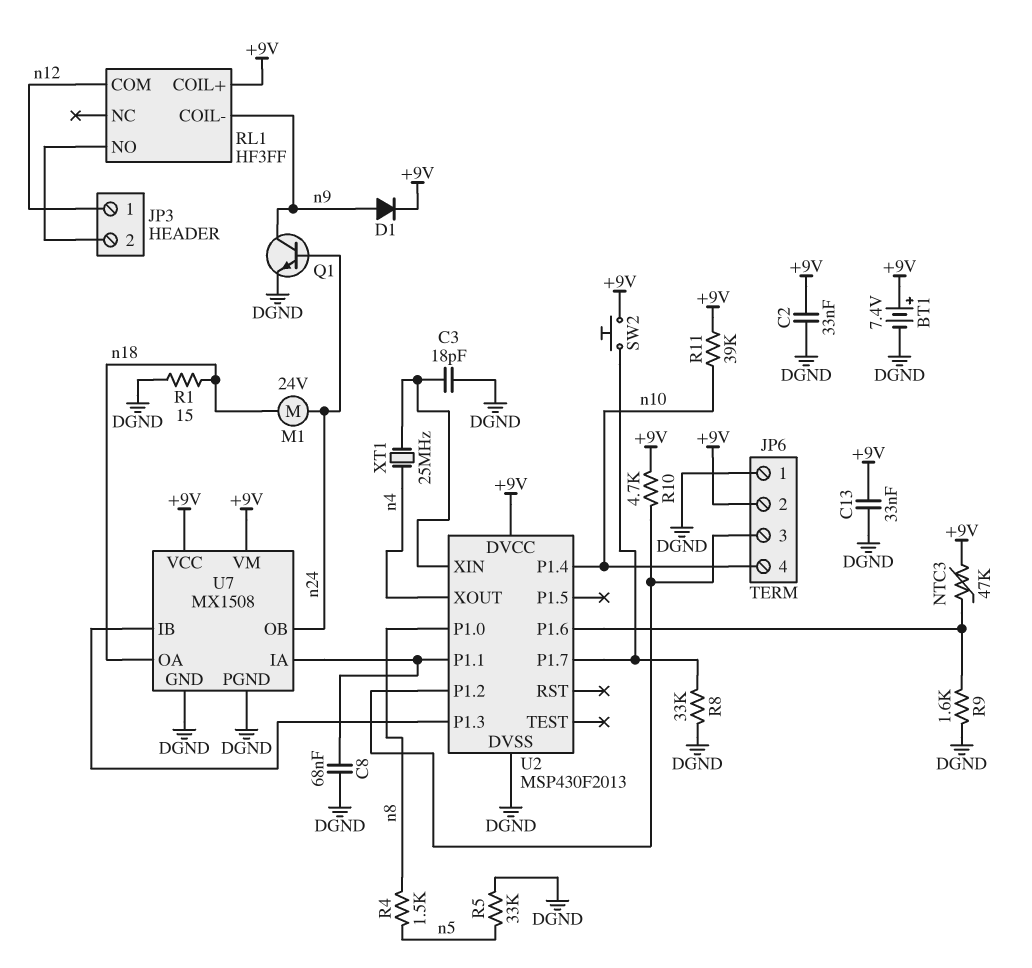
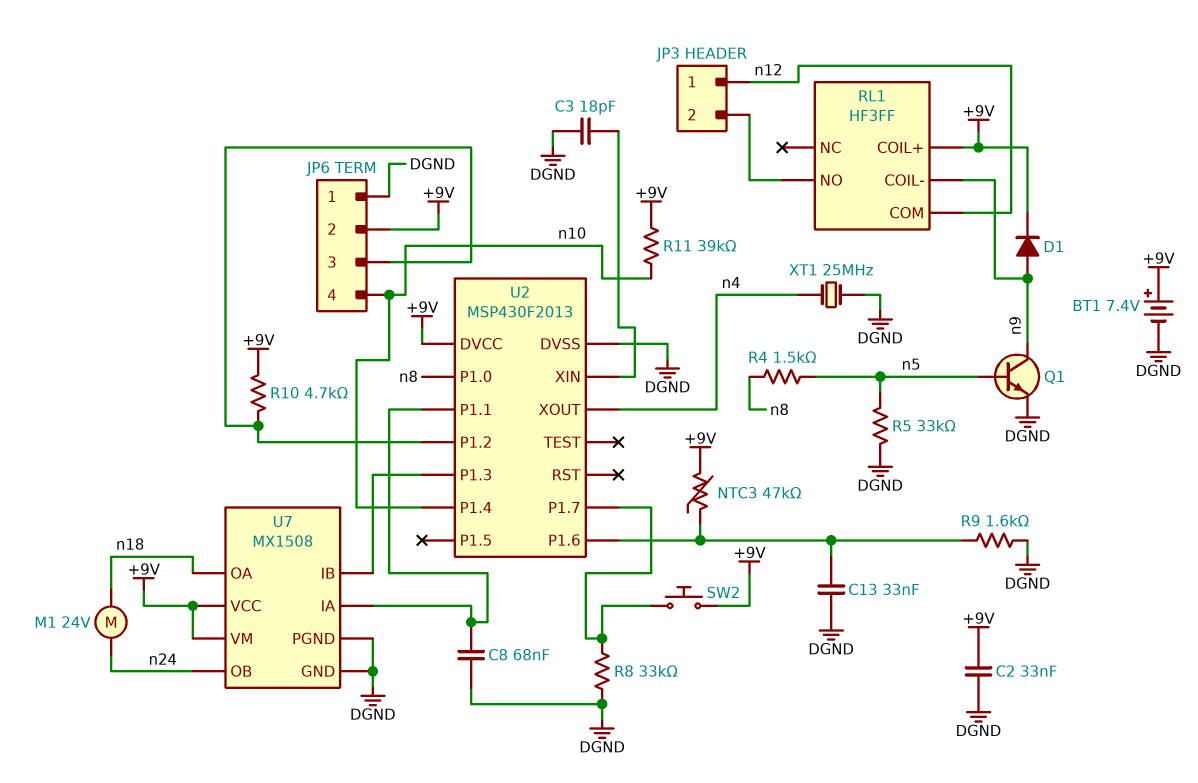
C13: 33nF (+9V, DGND) -> 33nF (DGND, U2/P1.6)
Q1: NPN (B n24, C n9, E DGND) -> NPN (B n5, C n9, E DGND)
R1: 15 (DGND, n18) -> none
XT1: 25MHz (U2/XIN, n4) -> 25MHz (DGND, n4)

